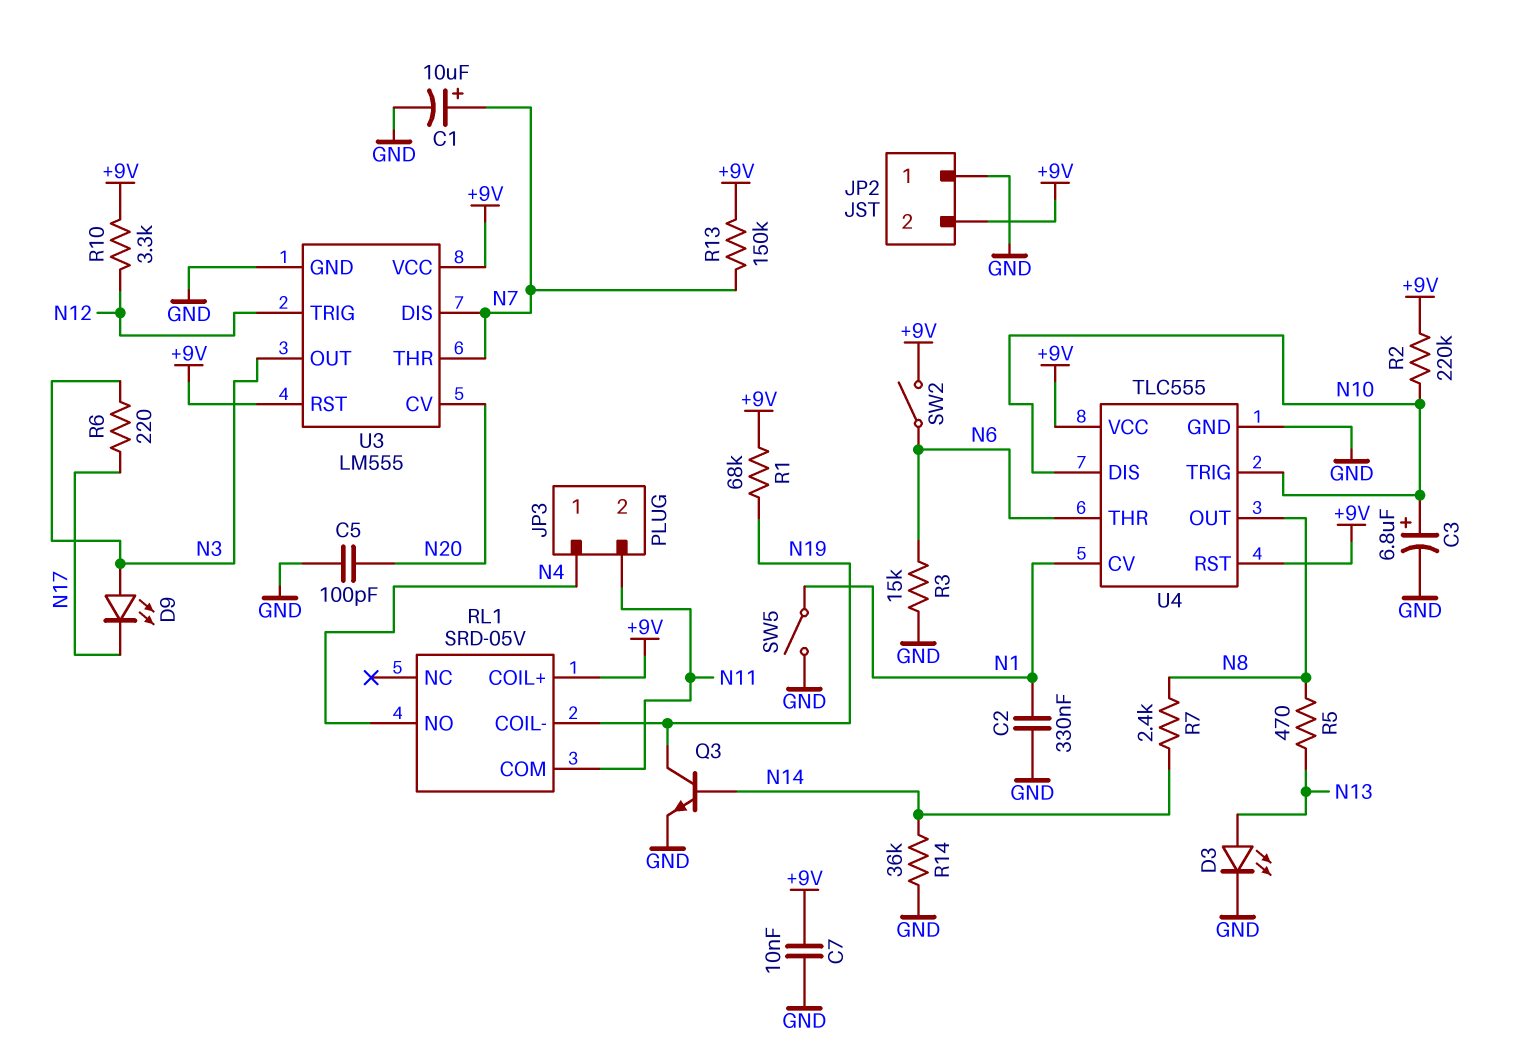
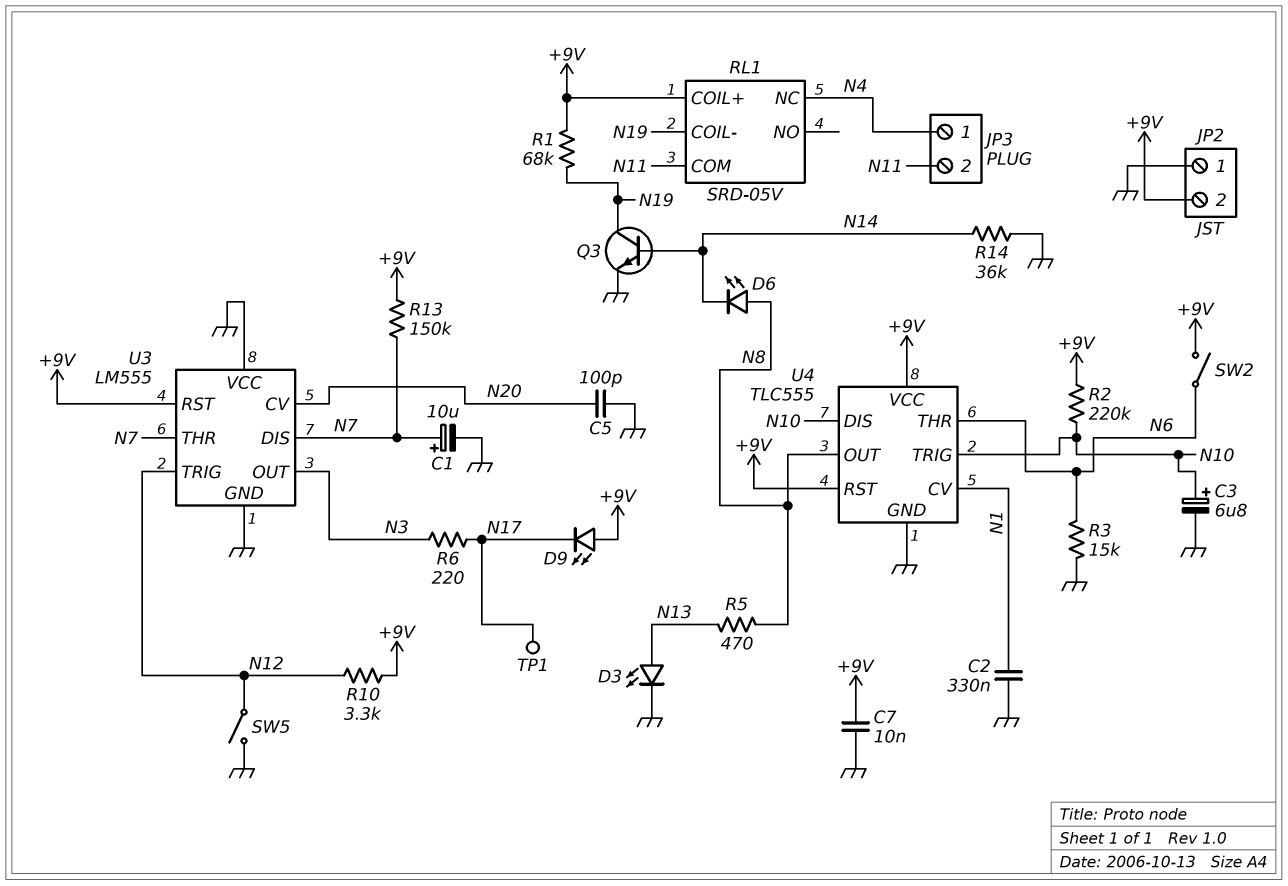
D6: none -> LED (A N8, K N14)
D9: LED (A N3, K N17) -> LED (A +9V, K N17)
R7: 2.4k (N8, N14) -> none
RL1 pin NC: none -> N4
RL1 pin NO: N4 -> none
SW5: switch (GND, N1) -> switch (GND, N12)
TP1: none -> test point (N17)
U3 pin VCC: +9V -> GND

